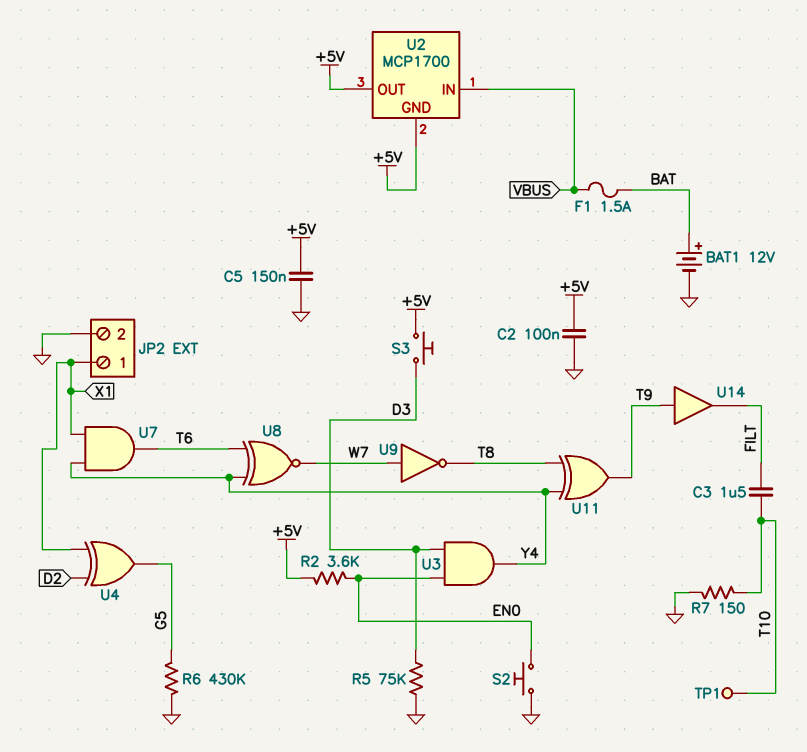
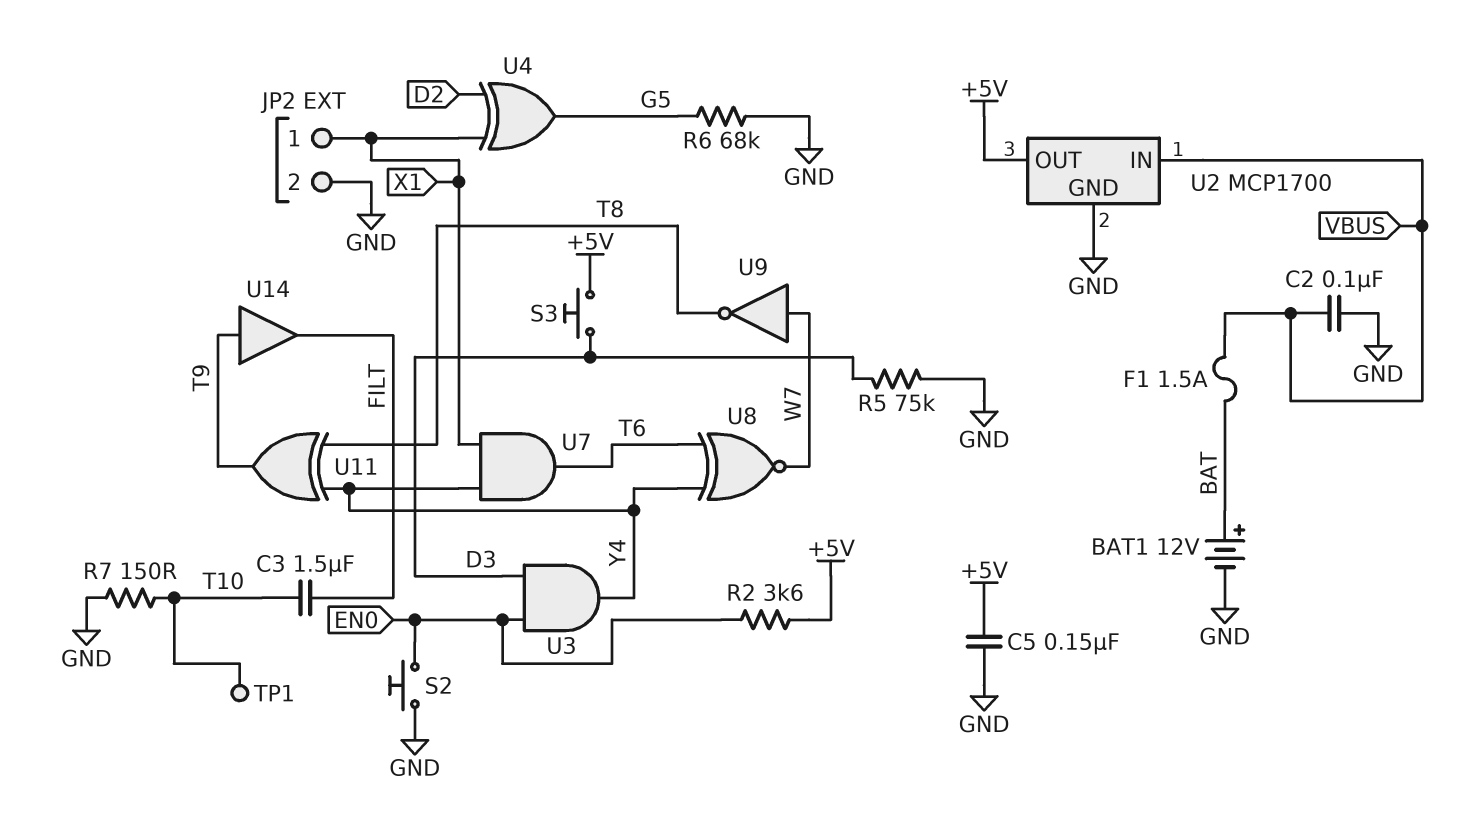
C2: 100nF (+5V, GND) -> 100nF (GND, VBUS)
R6: 430k (G5, GND) -> 68k (G5, GND)
U2 pin GND: +5V -> GND

